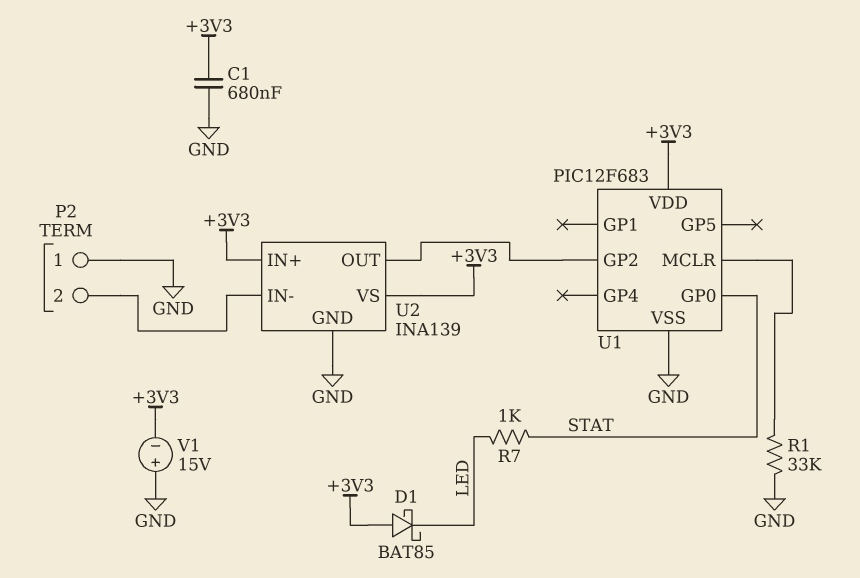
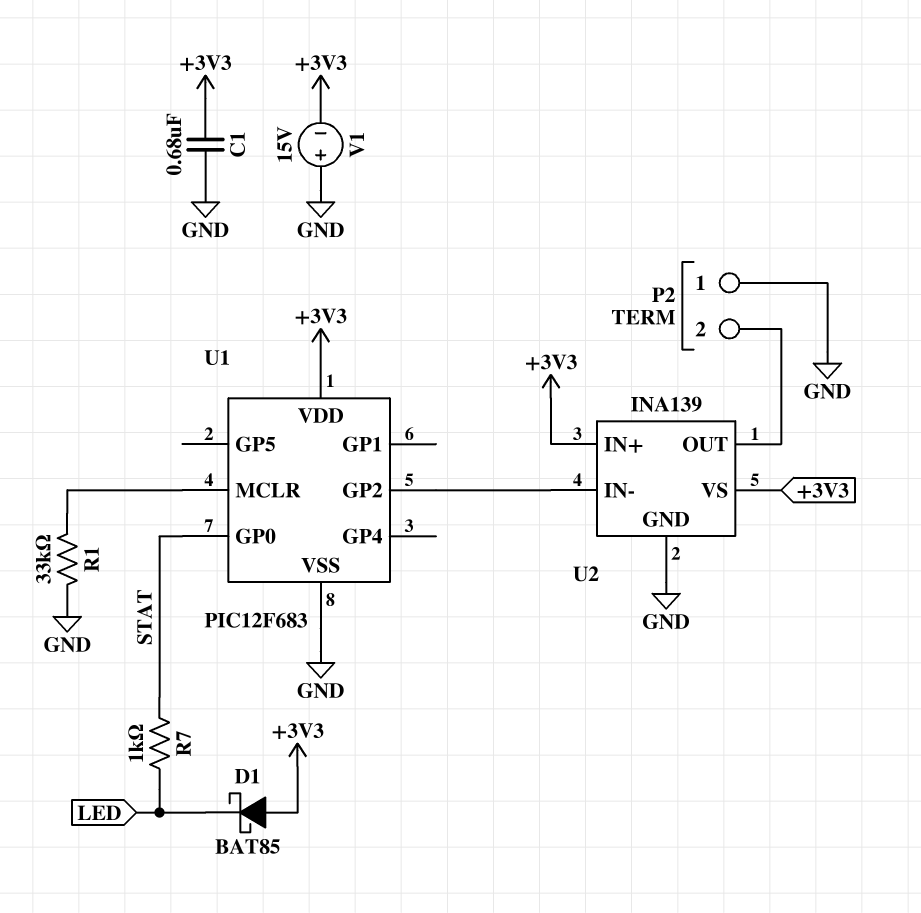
U2 pin IN-: P2/2 -> U1/GP2
U2 pin OUT: U1/GP2 -> P2/2

